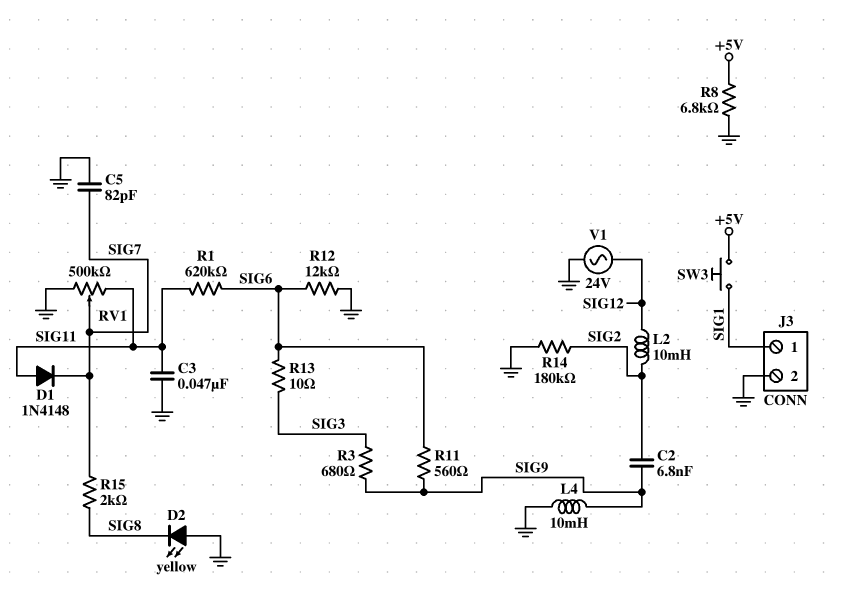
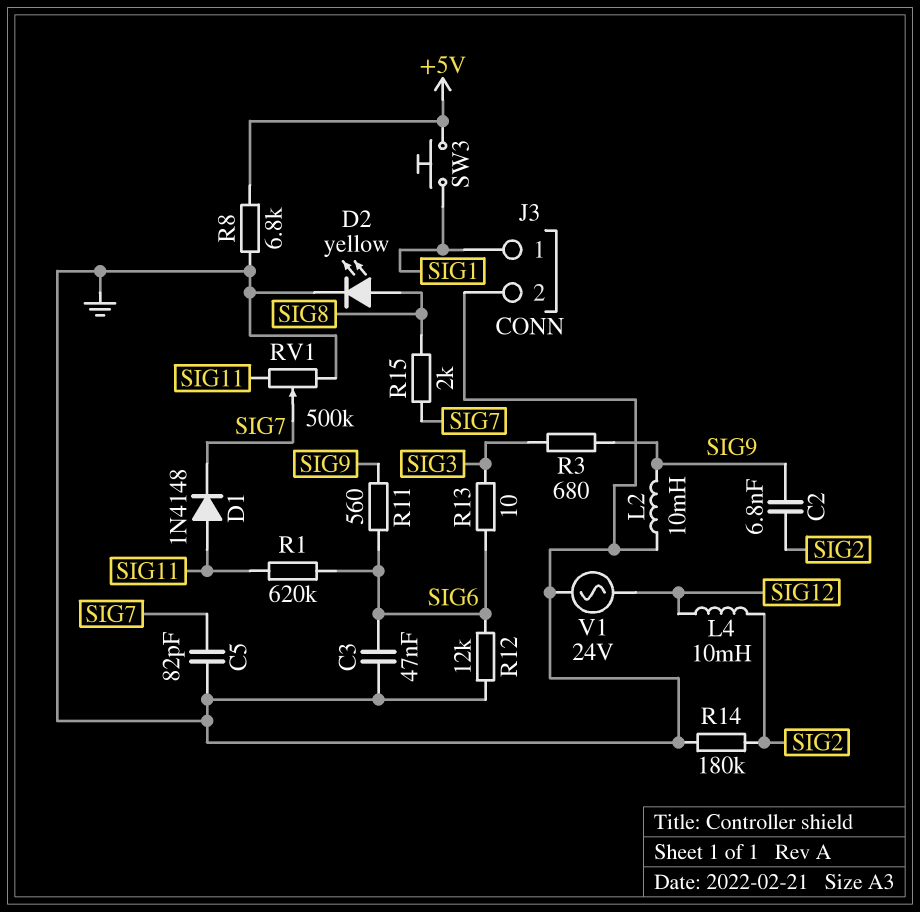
C3: 47nF (GND, SIG11) -> 47nF (GND, SIG6)
D2: LED yellow (A GND, K SIG8) -> LED yellow (A SIG8, K GND)
L2: 10mH (SIG2, SIG12) -> 10mH (GND, SIG9)
L4: 10mH (GND, SIG9) -> 10mH (SIG2, SIG12)

